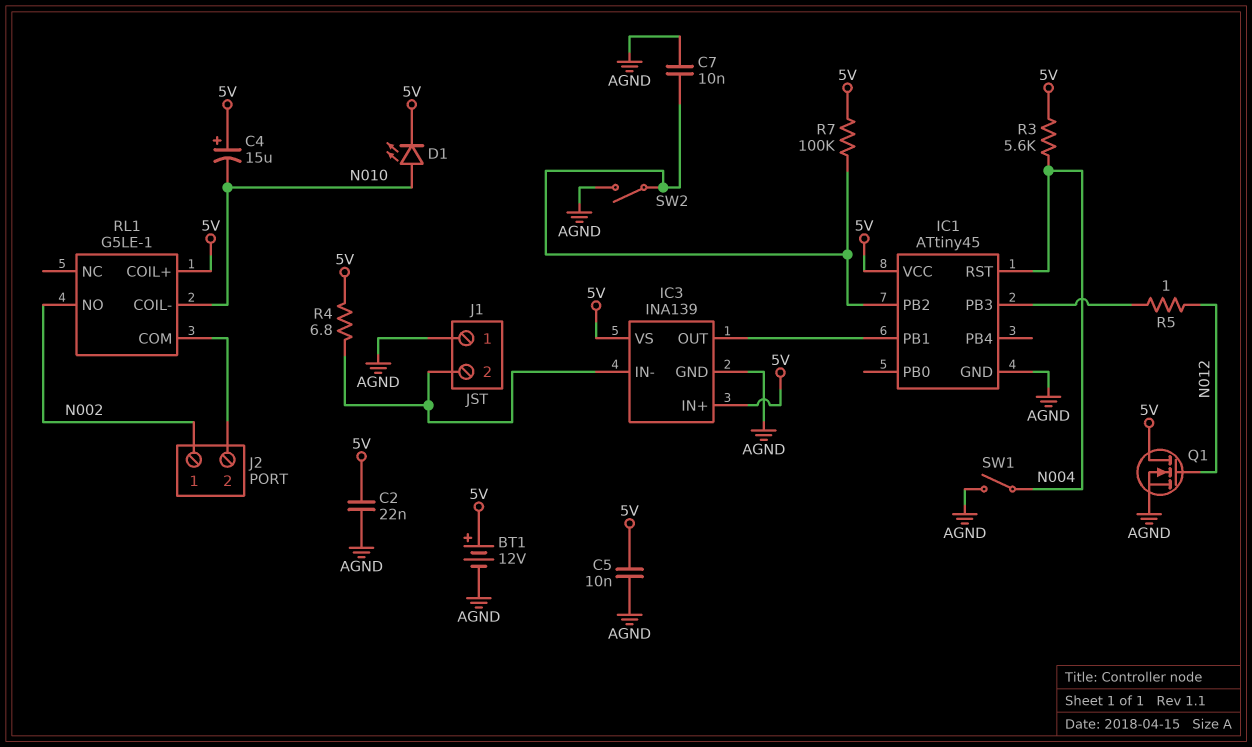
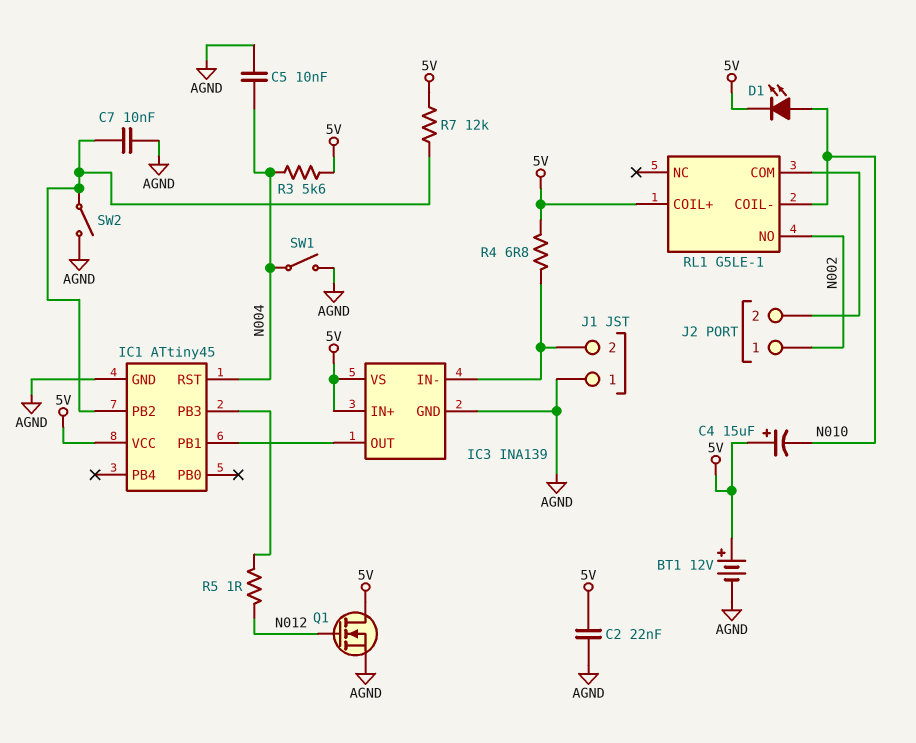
C5: 10nF (5V, AGND) -> 10nF (AGND, N004)
R7: 100k (5V, IC1/PB2) -> 12k (5V, IC1/PB2)

